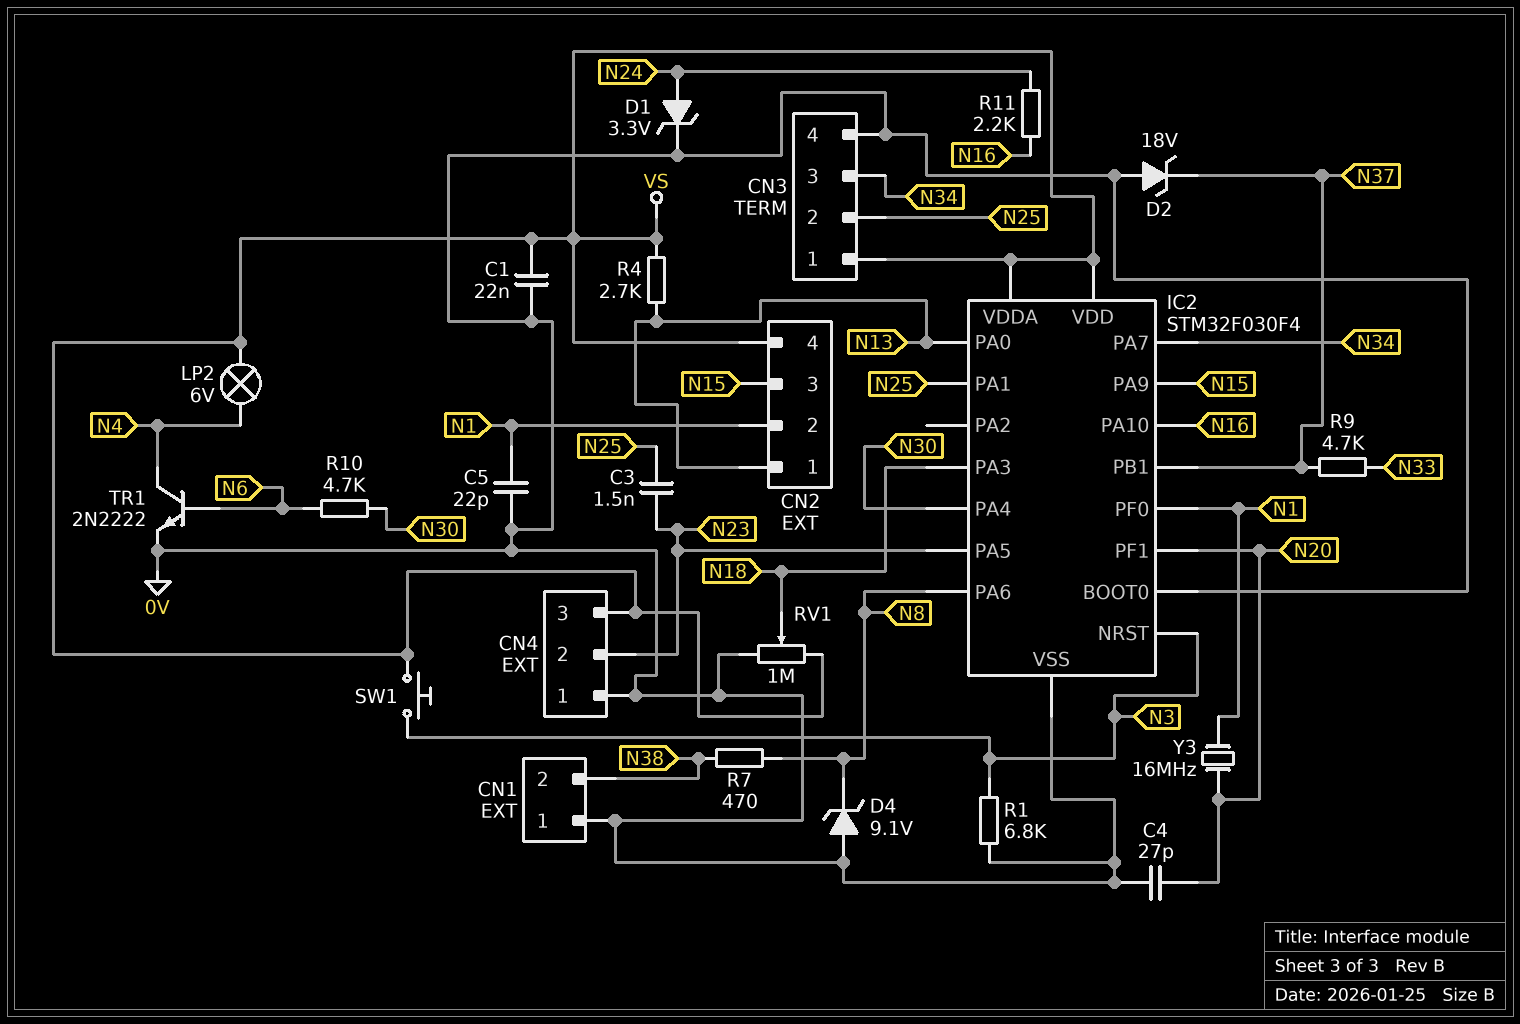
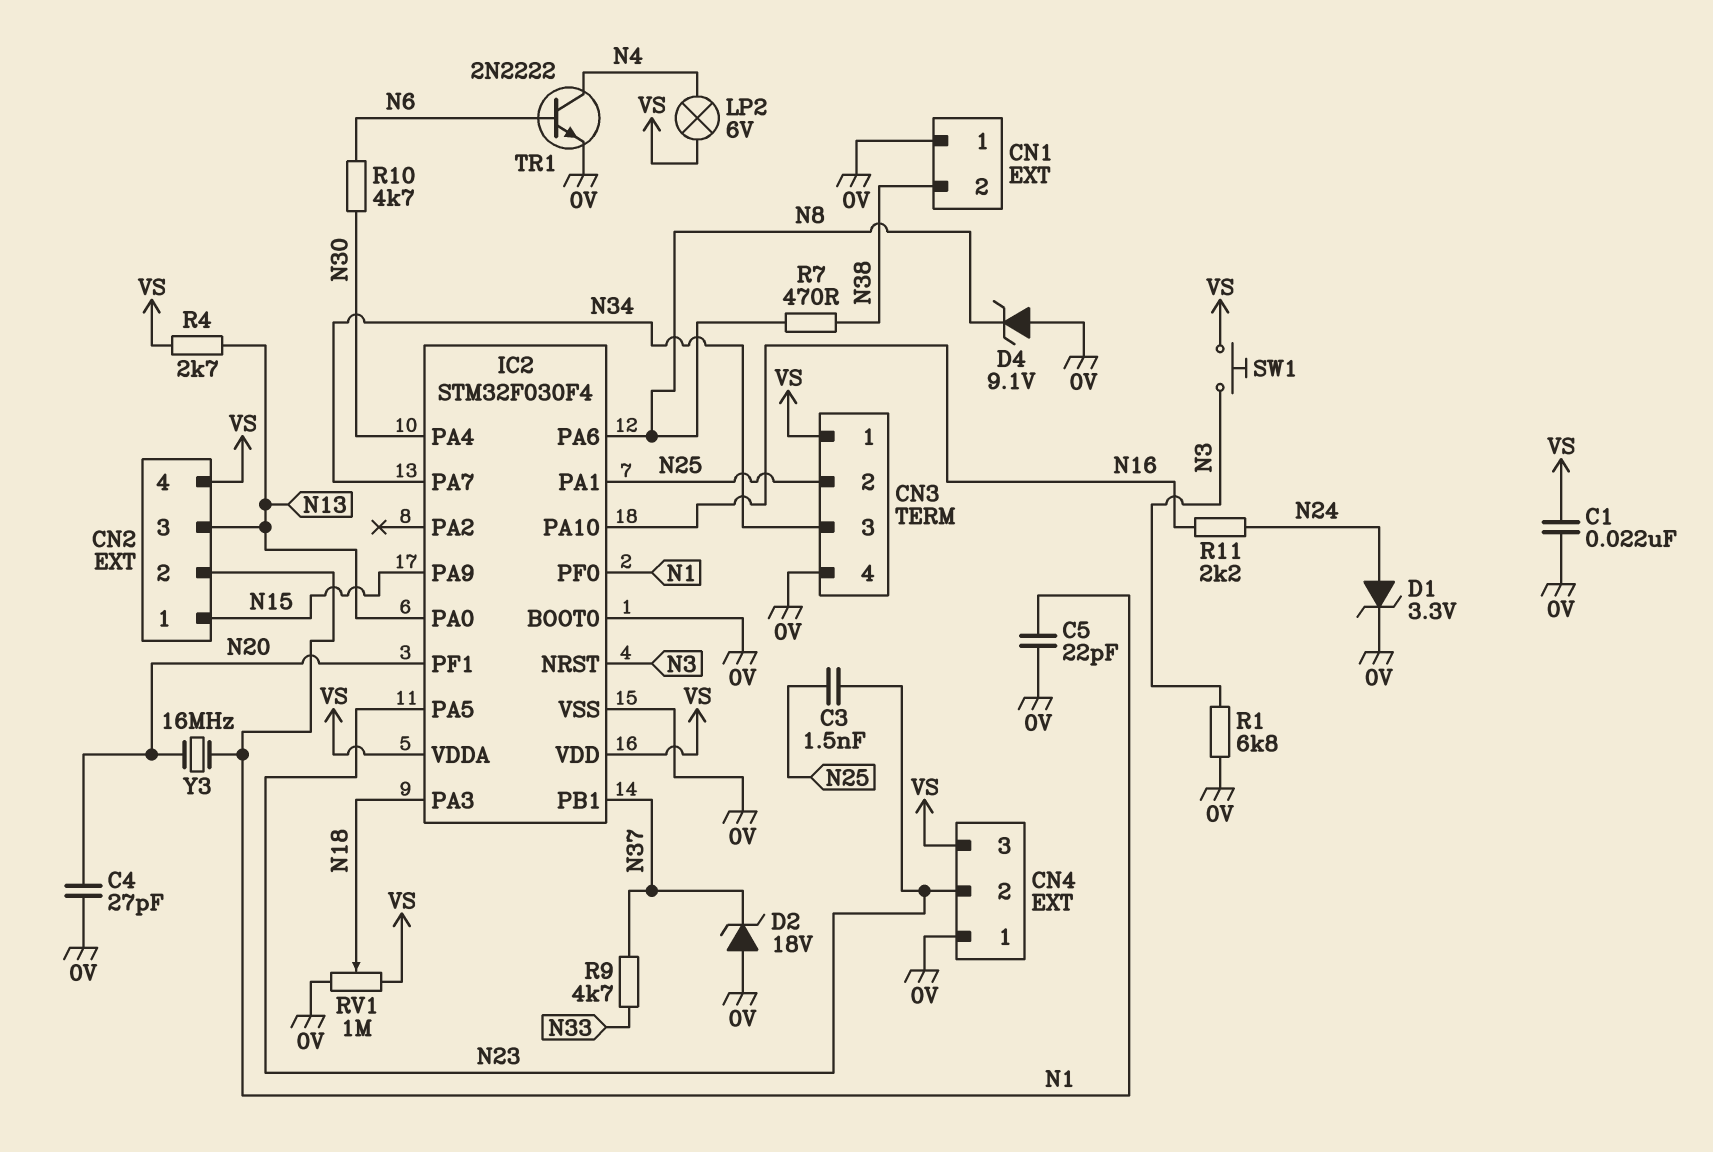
CN2 pin 1: N13 -> N15
CN2 pin 3: N15 -> N13

